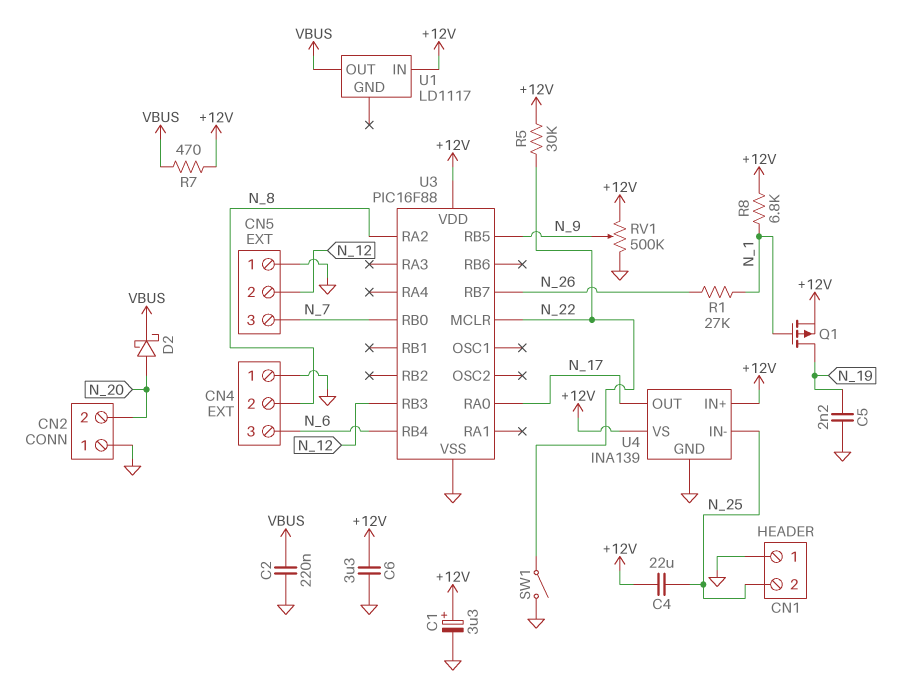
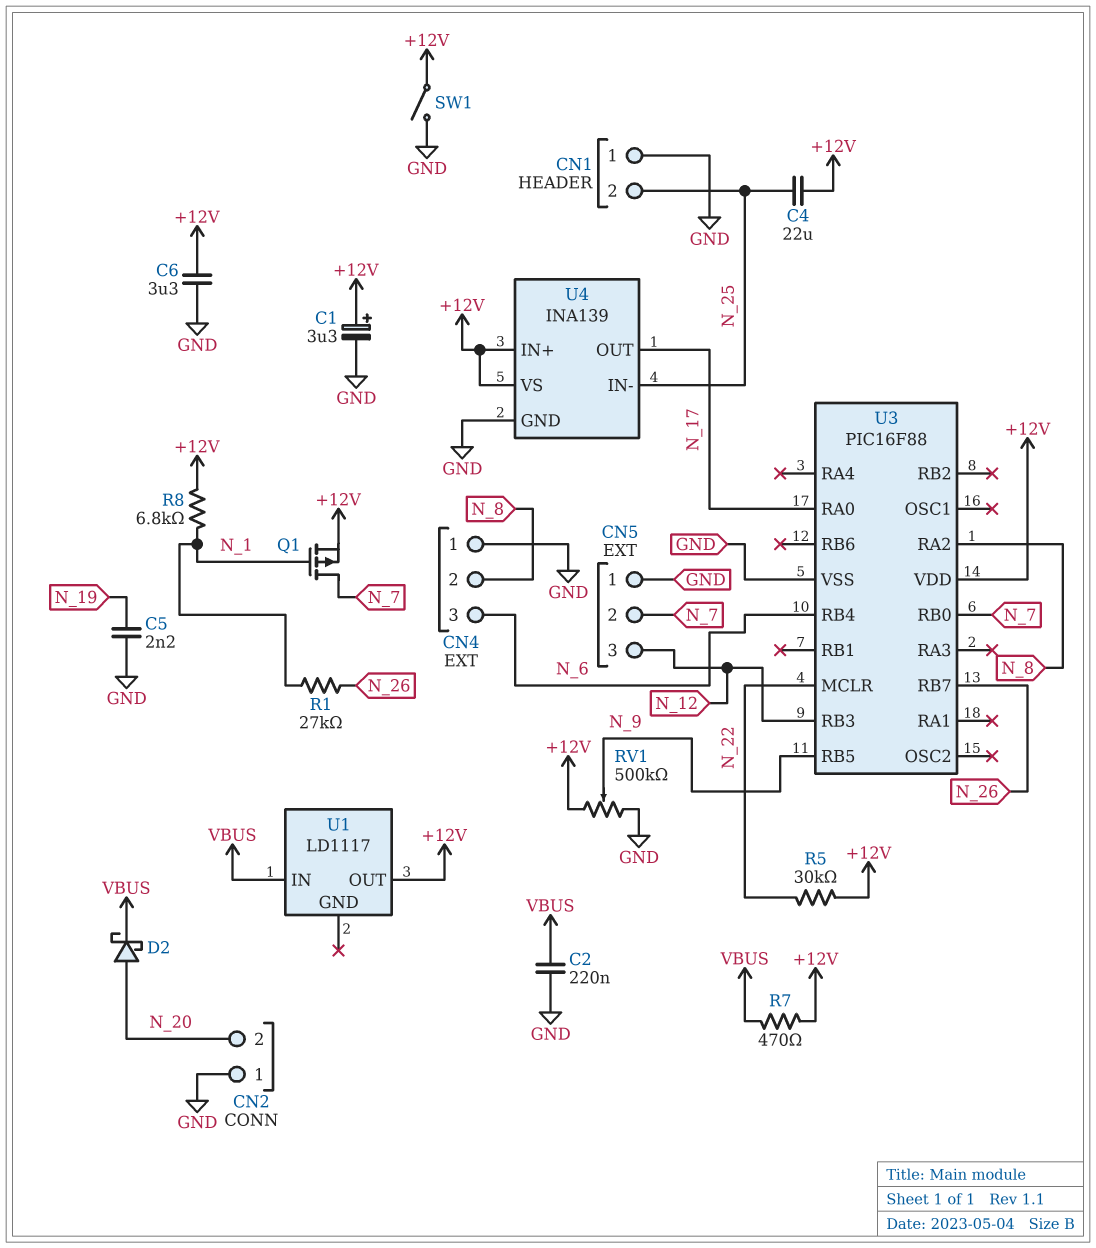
CN5 pin 2: N_12 -> N_7
CN5 pin 3: N_7 -> N_12
Q1: PMOS (G N_1, D N_19, S +12V) -> PMOS (G N_1, D N_7, S +12V)
SW1: switch (GND, N_22) -> switch (+12V, GND)
U1 pin IN: +12V -> VBUS
U1 pin OUT: VBUS -> +12V

